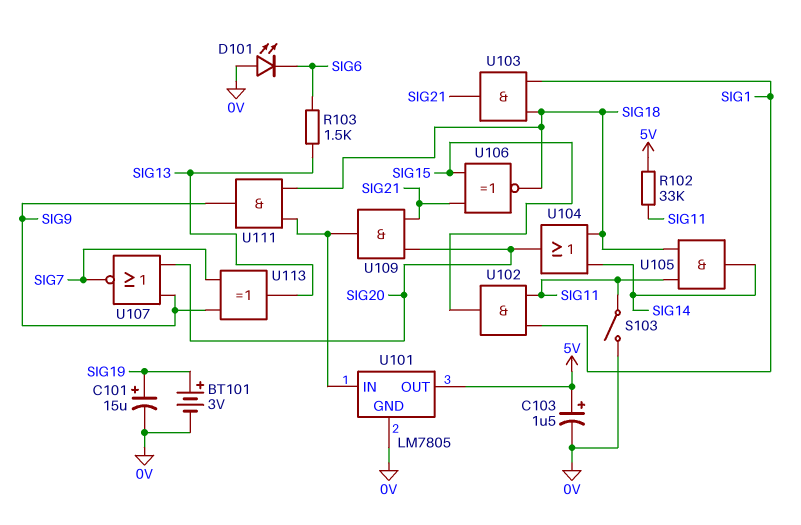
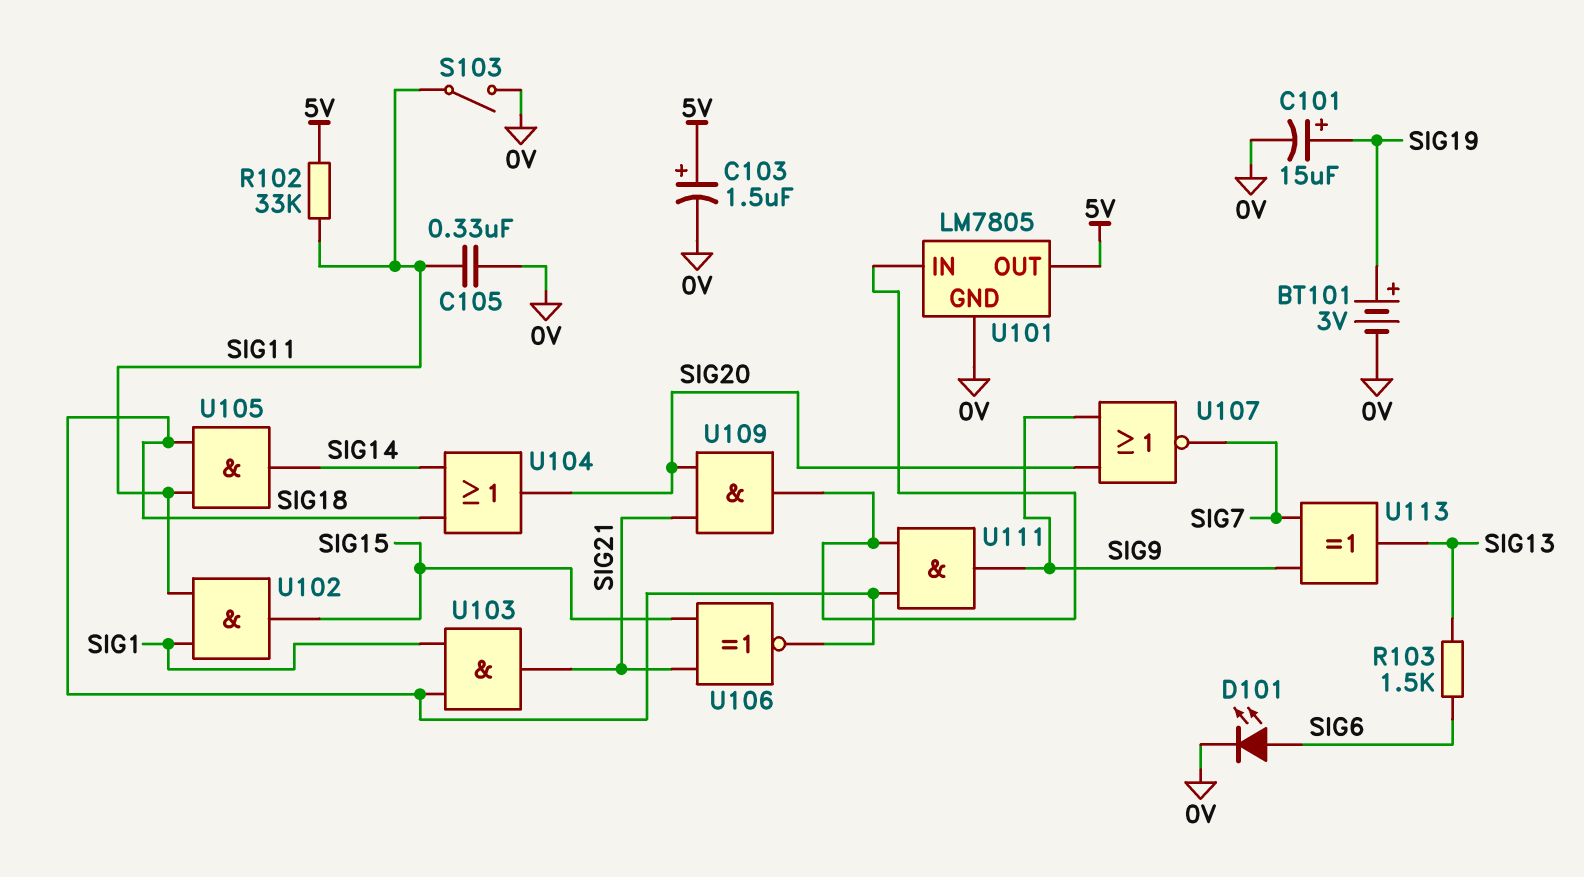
C105: none -> 330nF (0V, SIG11)
D101: LED (A 0V, K SIG6) -> LED (A SIG6, K 0V)

